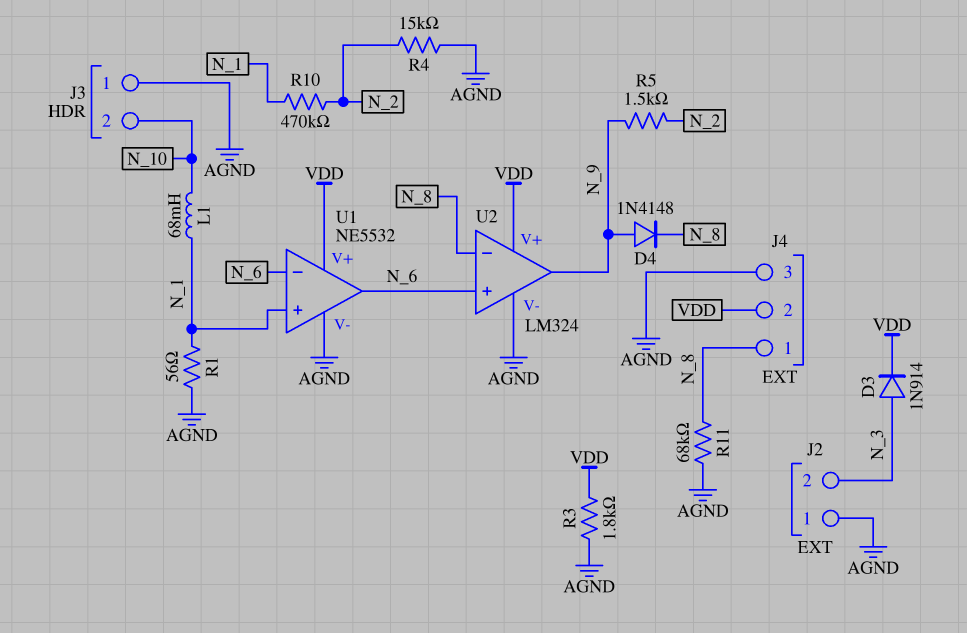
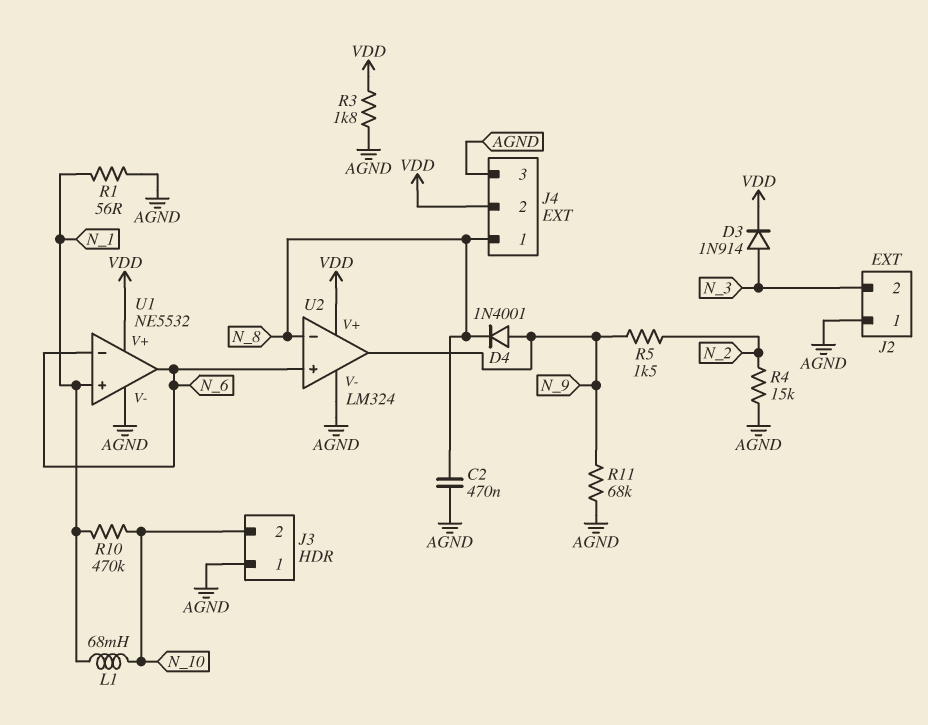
C2: none -> 470nF (AGND, N_8)
D4: diode 1N4148 (A N_9, K N_8) -> diode 1N4001 (A N_9, K N_8)
R10: 470k (N_1, N_2) -> 470k (N_1, N_10)
R11: 68k (AGND, N_8) -> 68k (AGND, N_9)

